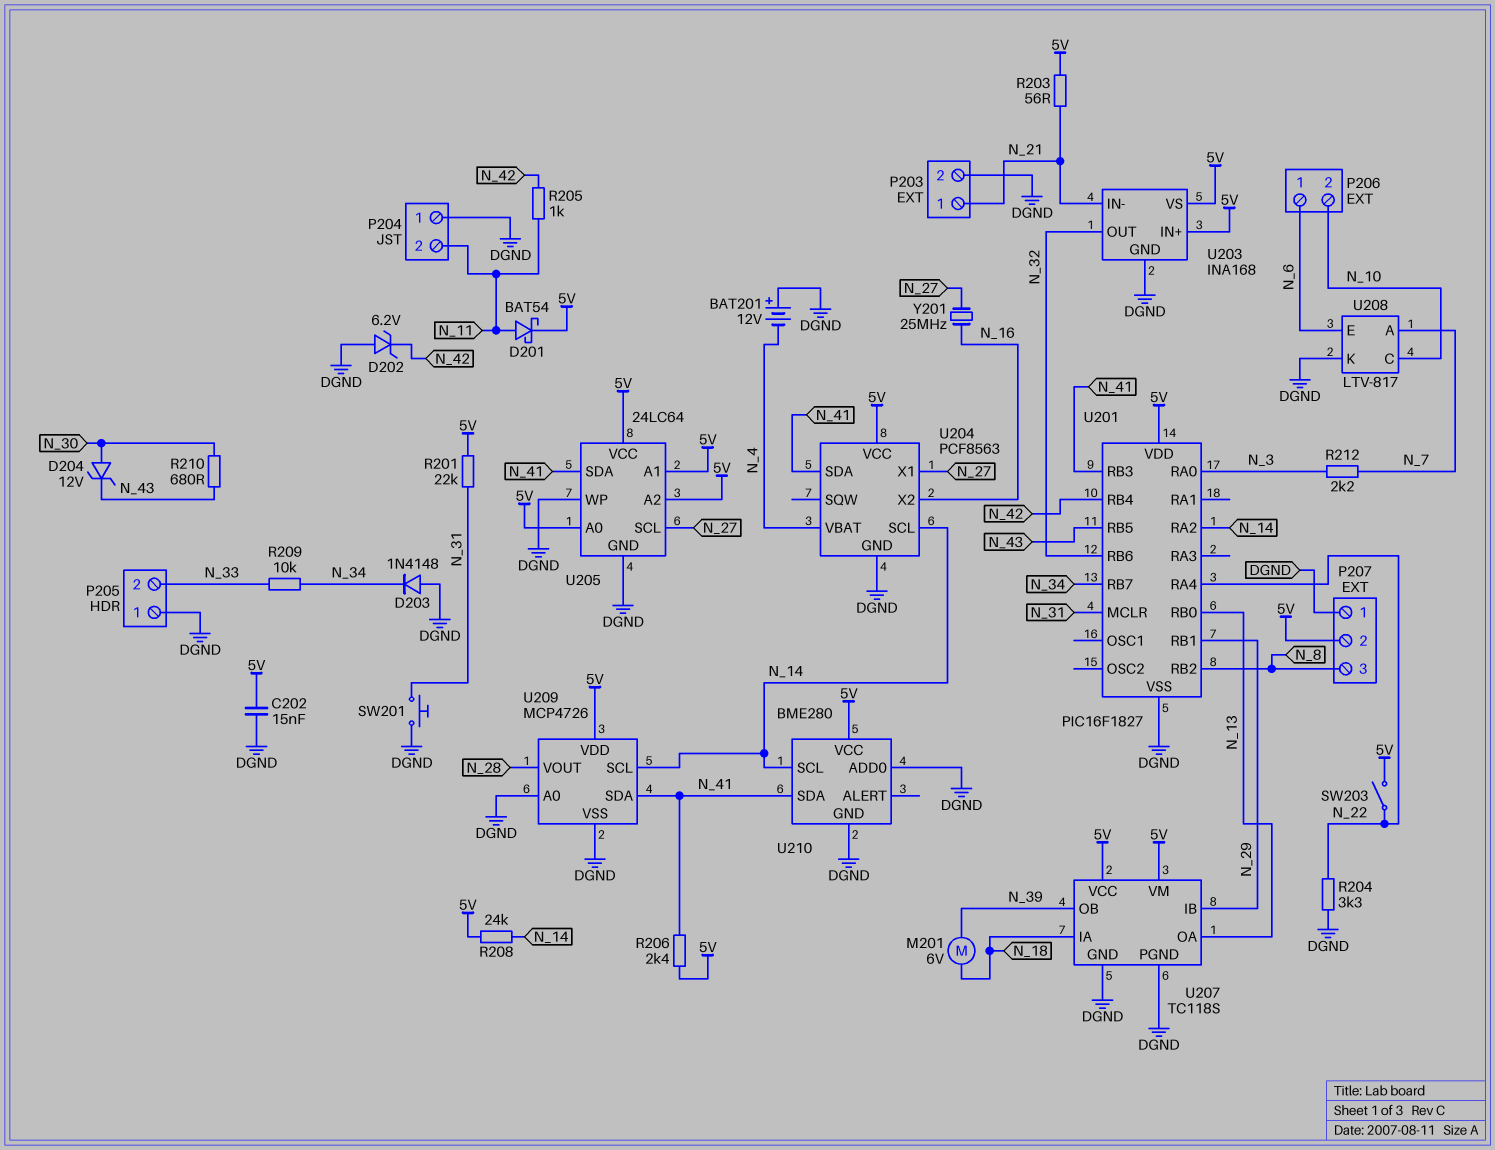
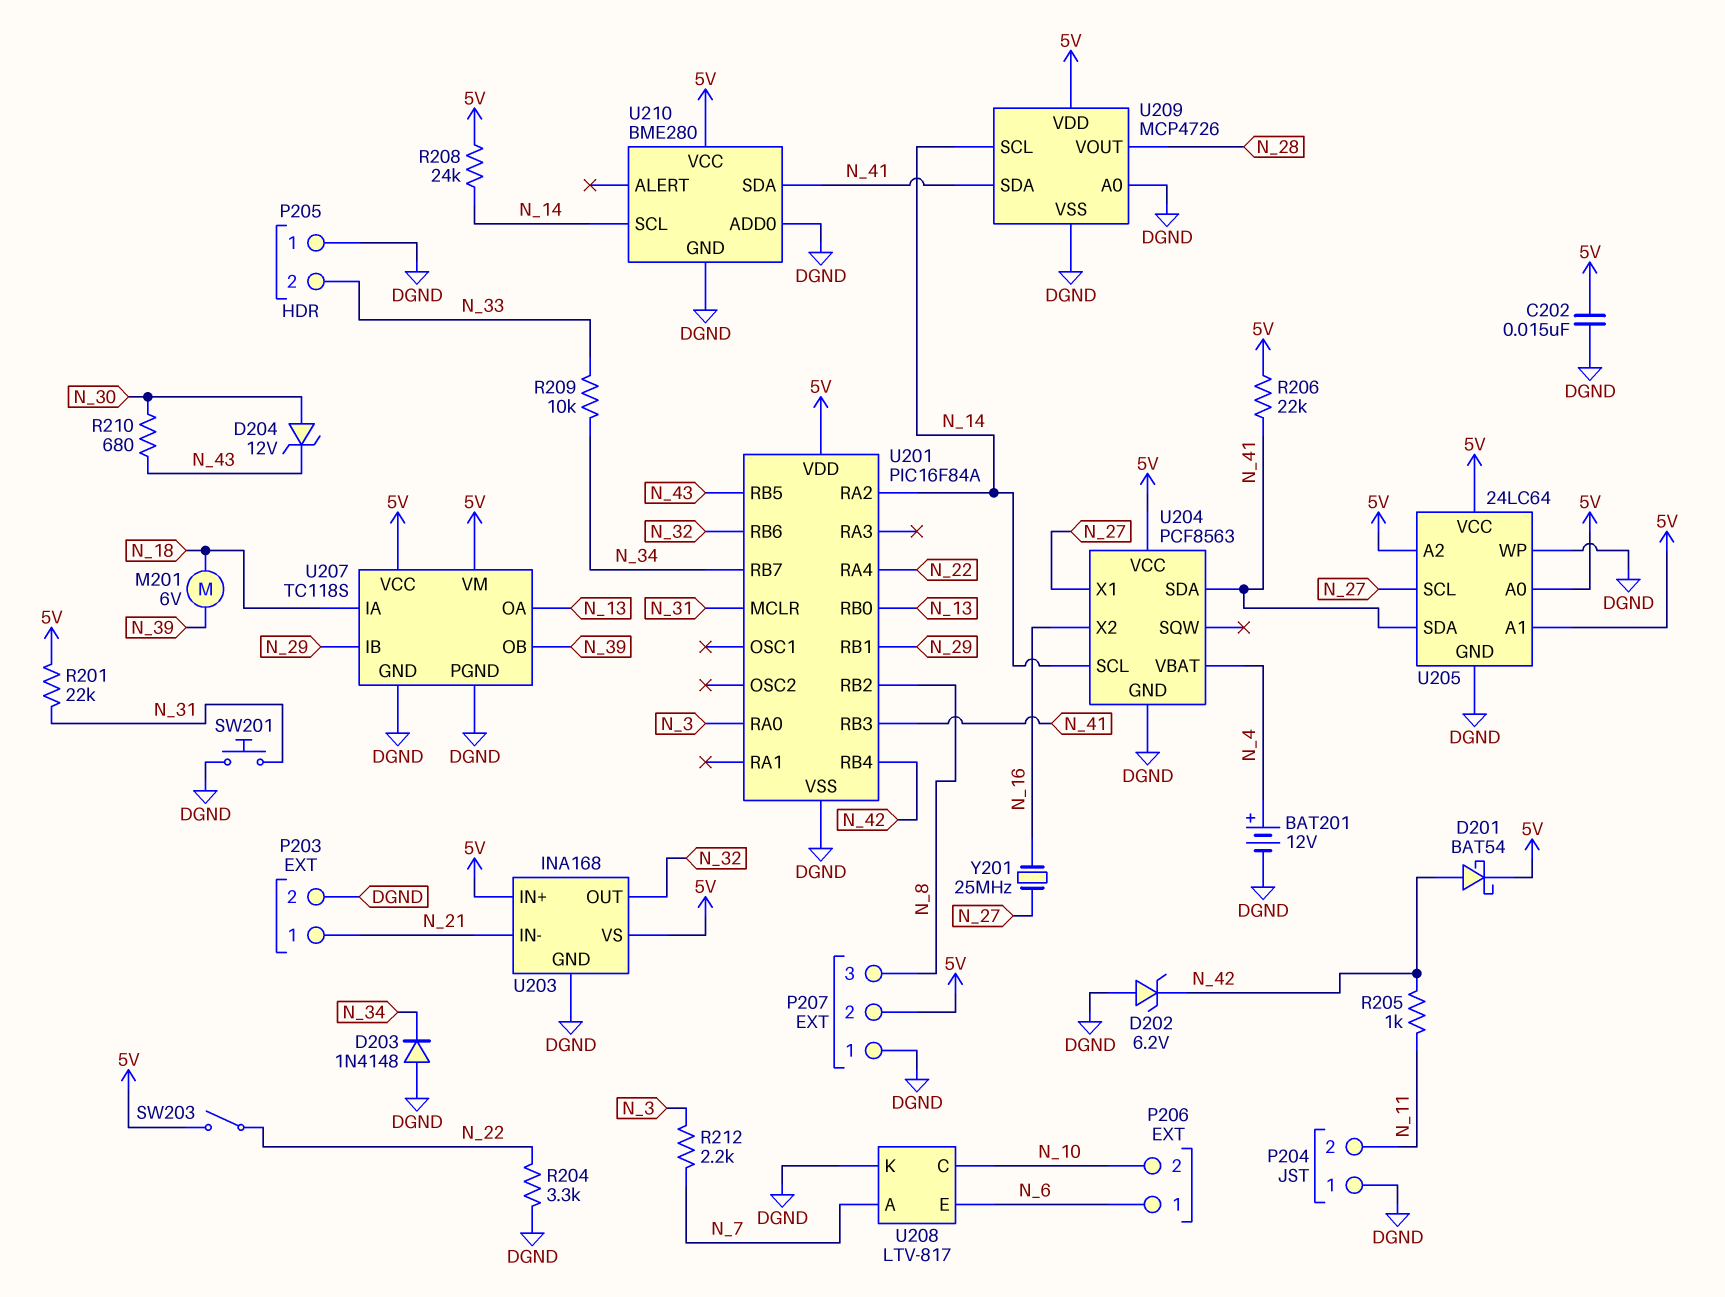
BAT201: 12V (plus DGND, minus N_4) -> 12V (plus N_4, minus DGND)
D201: schottky BAT54 (A N_11, K 5V) -> schottky BAT54 (A N_42, K 5V)
R203: 56 (5V, N_21) -> none
R206: 2.4k (5V, N_41) -> 22k (5V, N_41)
U201: PIC16F1827 -> PIC16F84A

